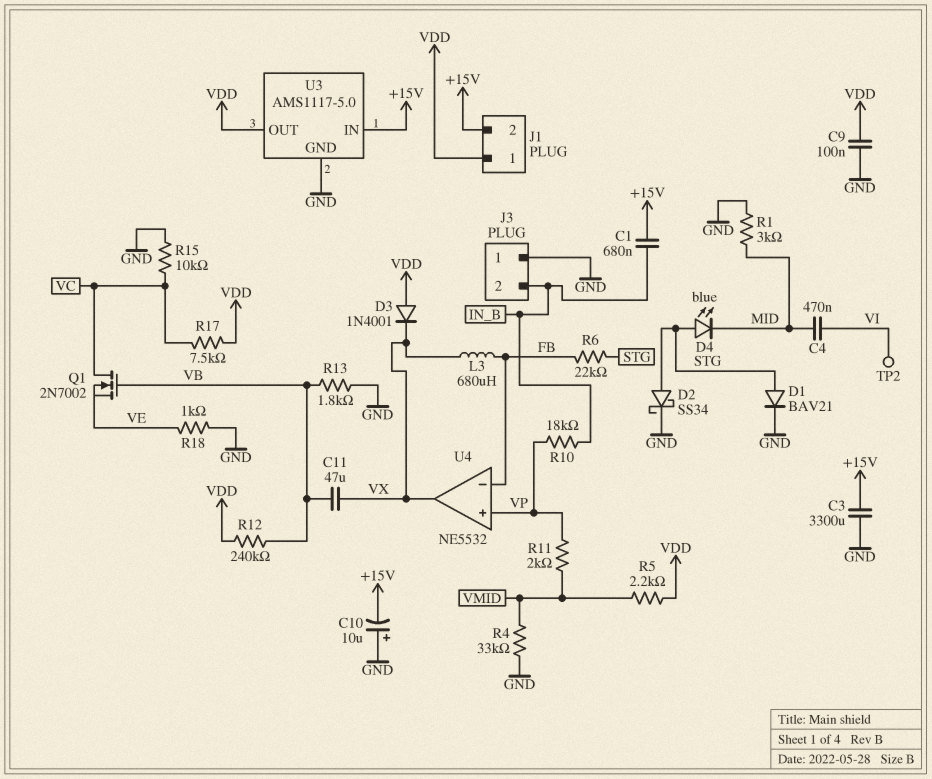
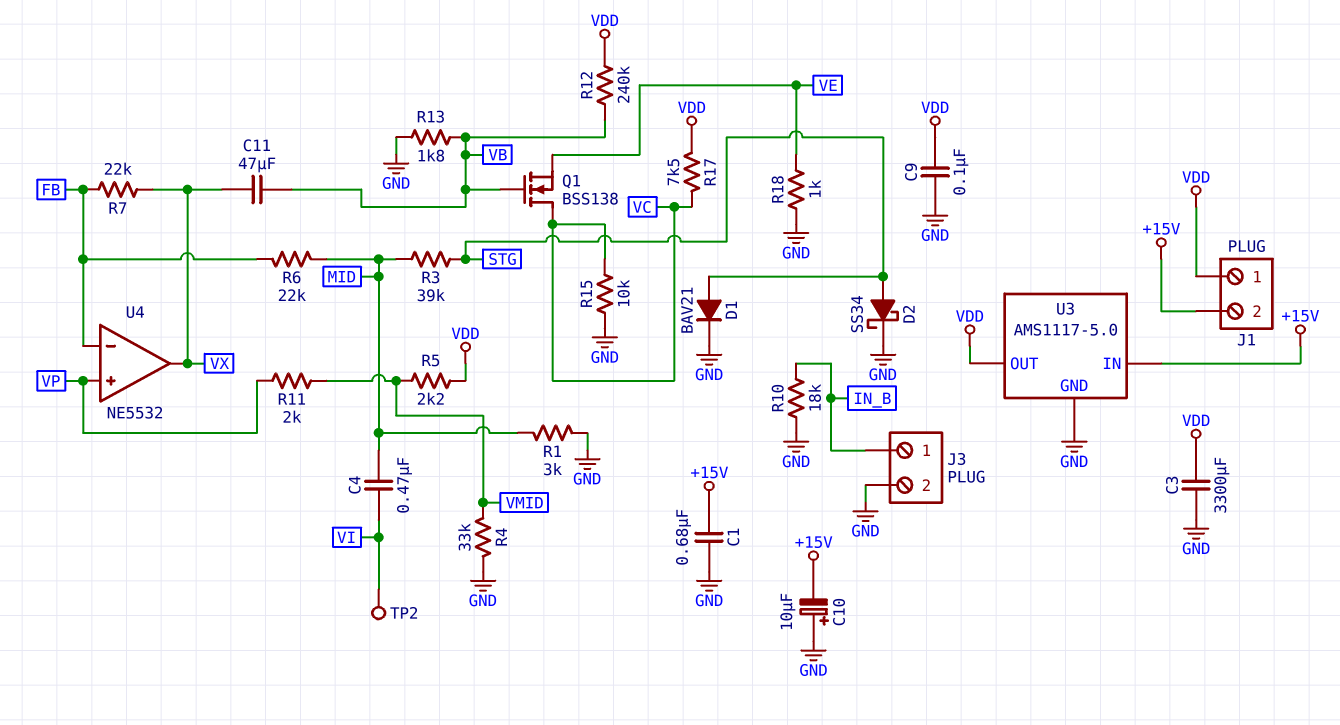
C1: 680nF (+15V, IN_B) -> 680nF (+15V, GND)
C3: 3300uF (+15V, GND) -> 3300uF (GND, VDD)
D3: diode 1N4001 (A VDD, K VX) -> none
D4: LED blue (A STG, K MID) -> none
J3 pin 1: GND -> IN_B
J3 pin 2: IN_B -> GND
L3: 680uH (FB, VX) -> none
Q1: NMOS 2N7002 (G VB, D VC, S VE) -> NMOS BSS138 (G VB, D VC, S VE)
R3: none -> 39k (MID, STG)
R6: 22k (FB, STG) -> 22k (FB, MID)
R7: none -> 22k (FB, VX)
R10: 18k (IN_B, VP) -> 18k (GND, IN_B)

